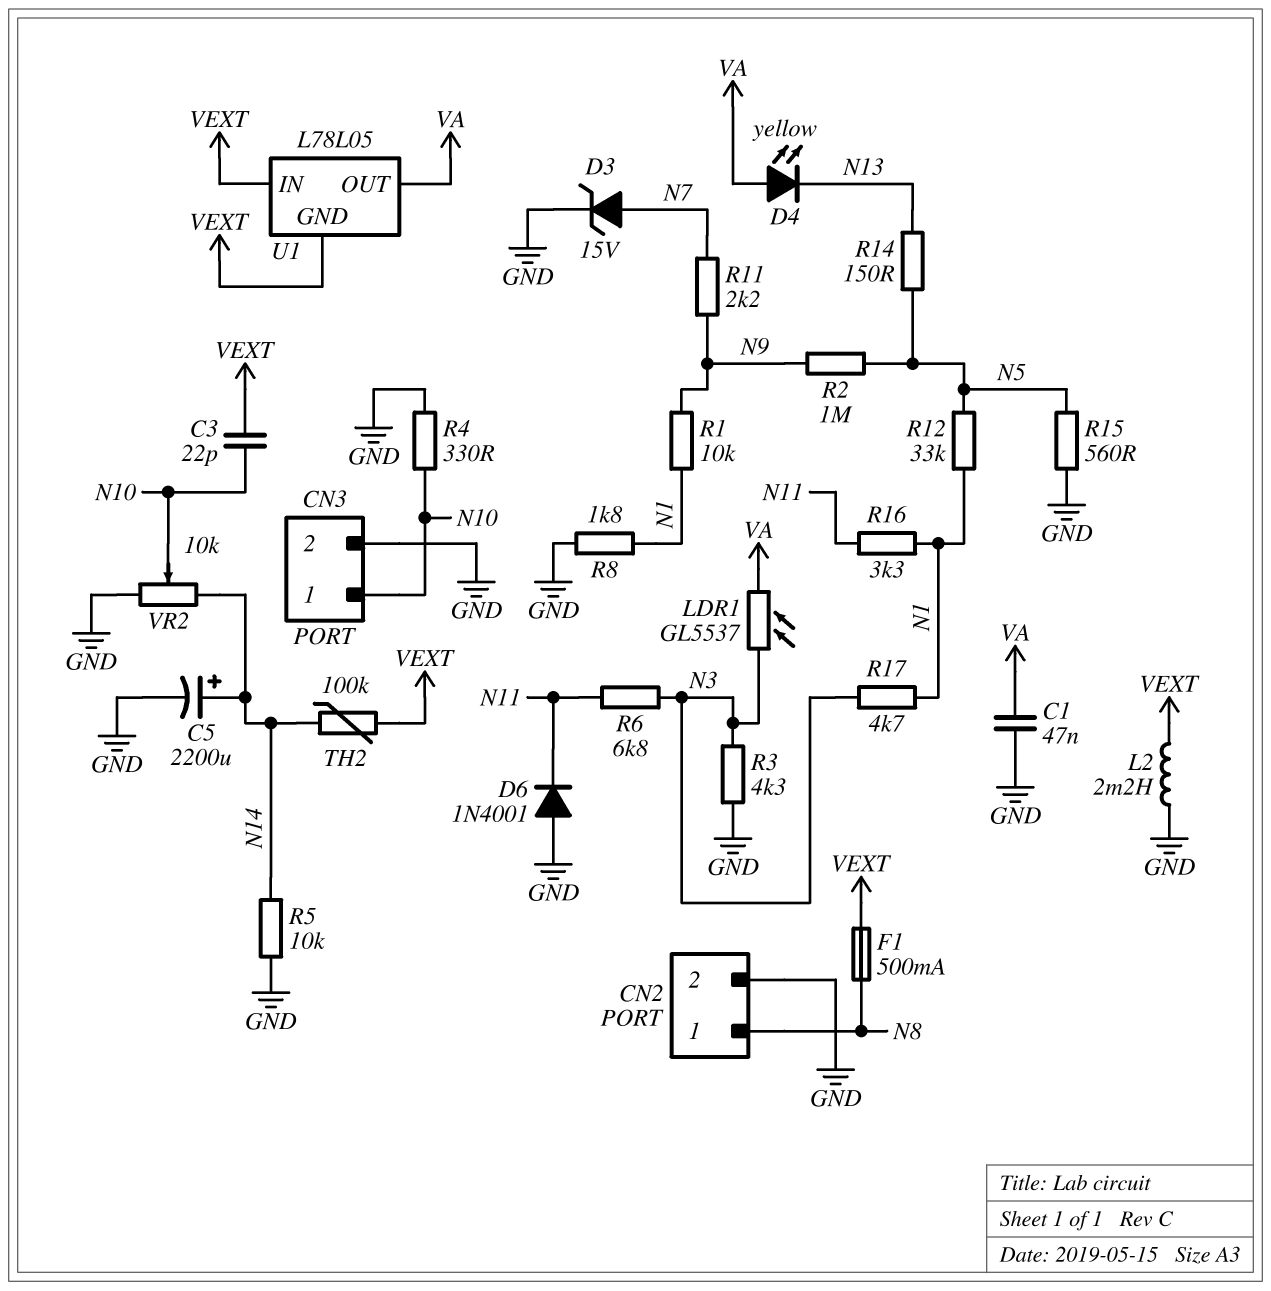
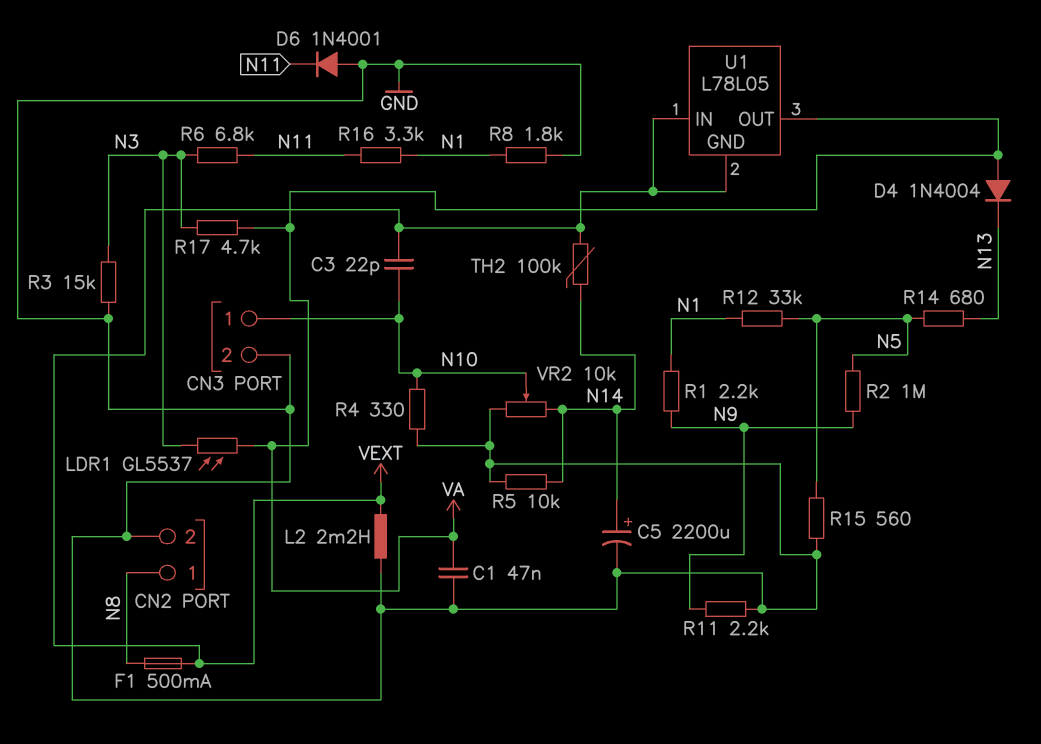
D3: zener 15V (A N7, K GND) -> none
D4: LED yellow (A VA, K N13) -> diode 1N4004 (A VA, K N13)
R1: 10k (N1, N9) -> 2.2k (N1, N9)
R3: 4.3k (GND, N3) -> 15k (GND, N3)
R11: 2.2k (N7, N9) -> 2.2k (GND, N9)
R14: 150 (N5, N13) -> 680 (N5, N13)
R17: 4.7k (N1, N3) -> 4.7k (N3, VA)

